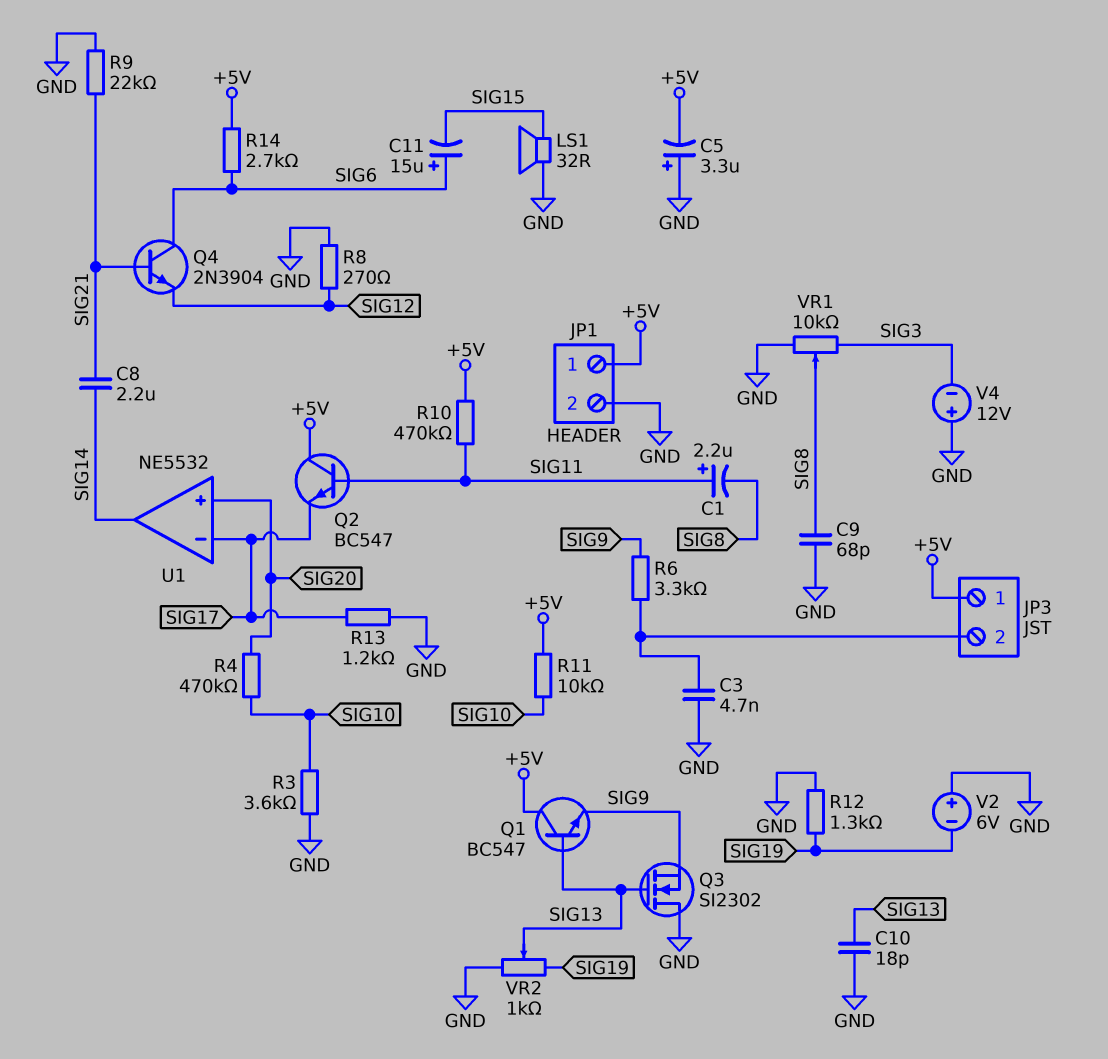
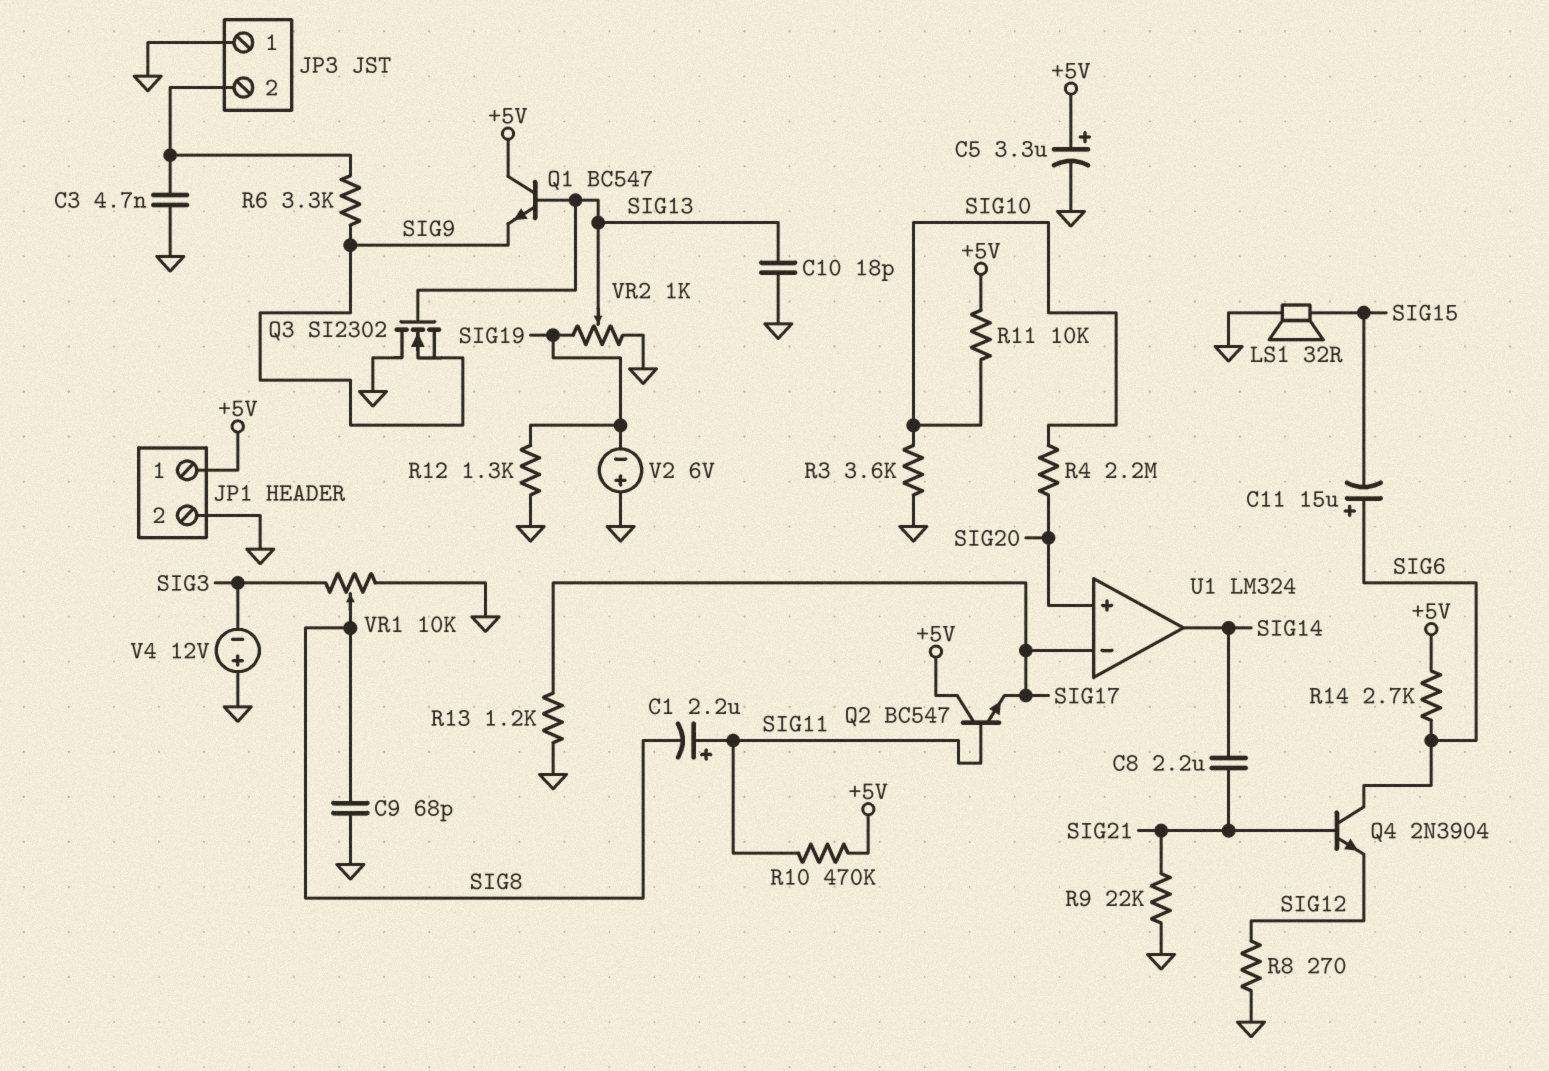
C5: 3.3uF (plus GND, minus +5V) -> 3.3uF (plus +5V, minus GND)
JP3 pin 1: +5V -> GND
R4: 470k (SIG10, SIG20) -> 2.2M (SIG10, SIG20)
U1: NE5532 -> LM324

